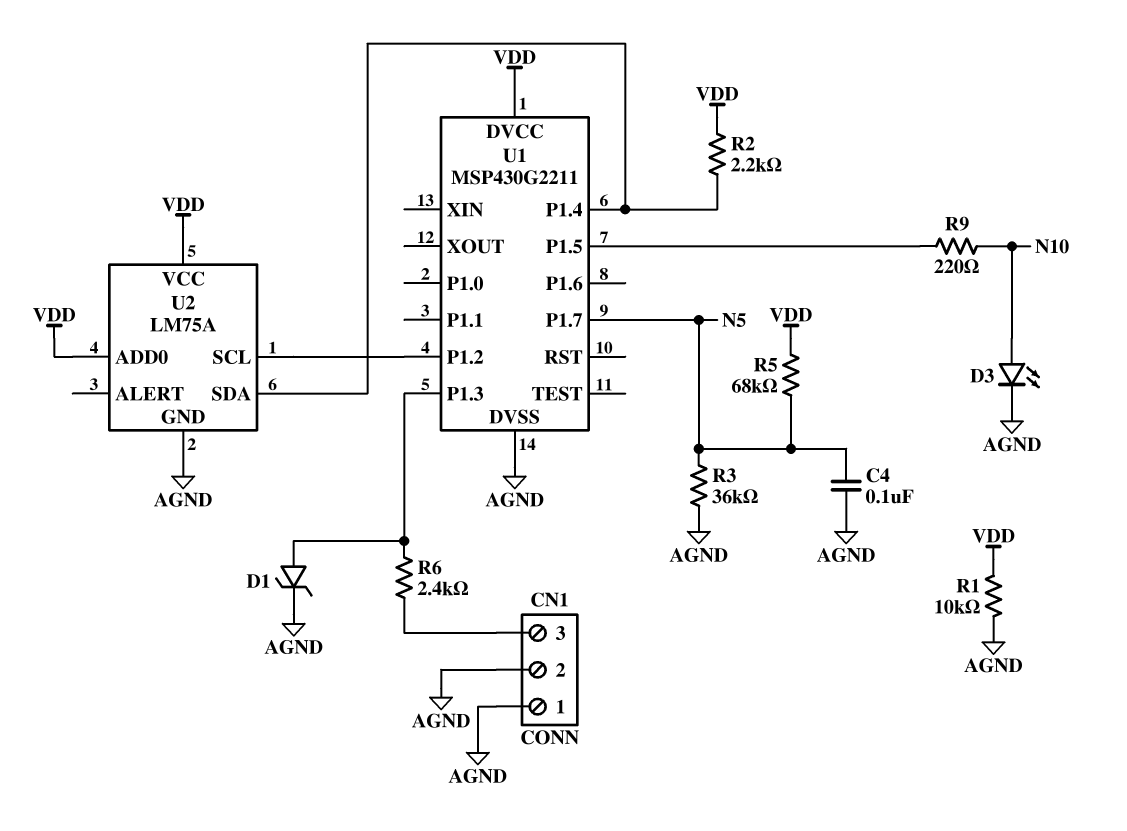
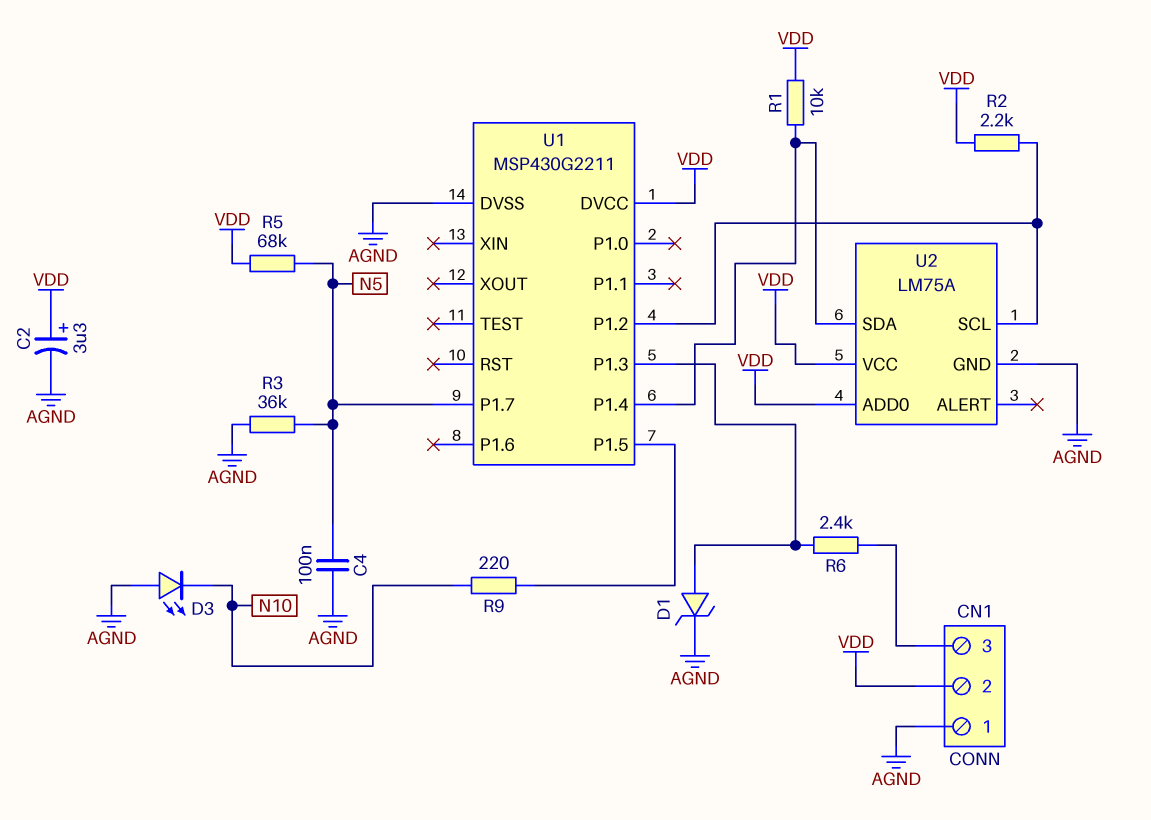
C2: none -> 3.3uF (plus VDD, minus AGND)
CN1 pin 2: AGND -> VDD
D3: LED (A N10, K AGND) -> LED (A AGND, K N10)
R1: 10k (AGND, VDD) -> 10k (U1/P1.4, VDD)
R2: 2.2k (U1/P1.4, VDD) -> 2.2k (U1/P1.2, VDD)

